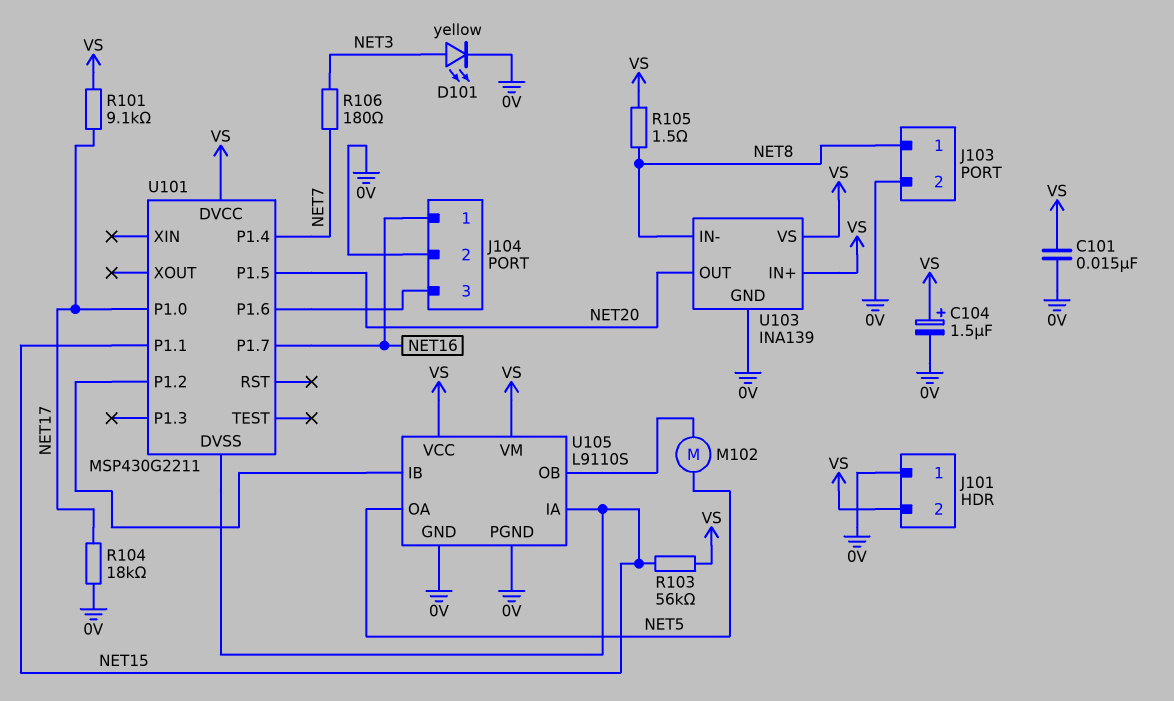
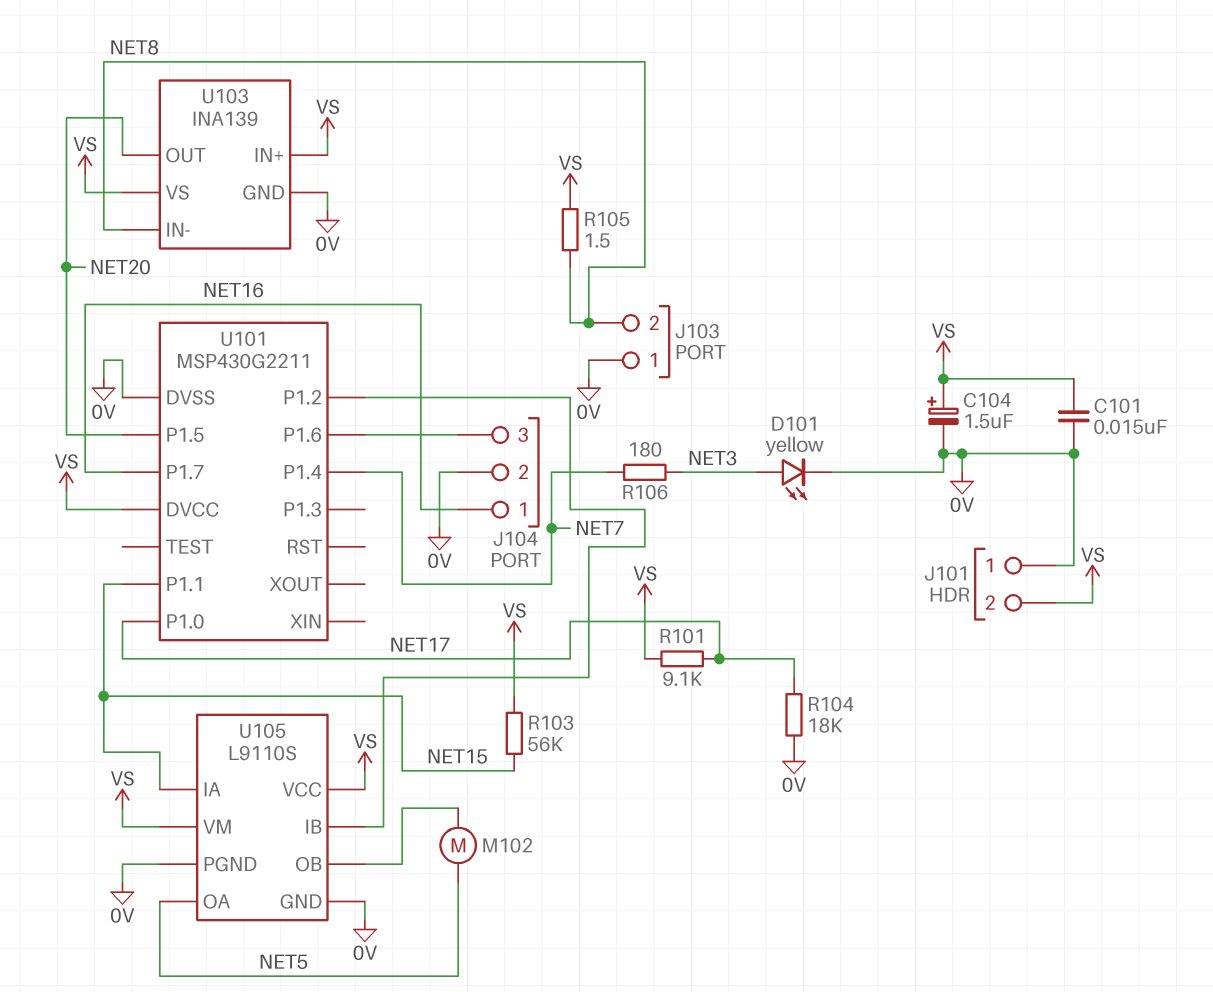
J103 pin 1: NET8 -> 0V
J103 pin 2: 0V -> NET8
U101 pin DVSS: NET15 -> 0V

